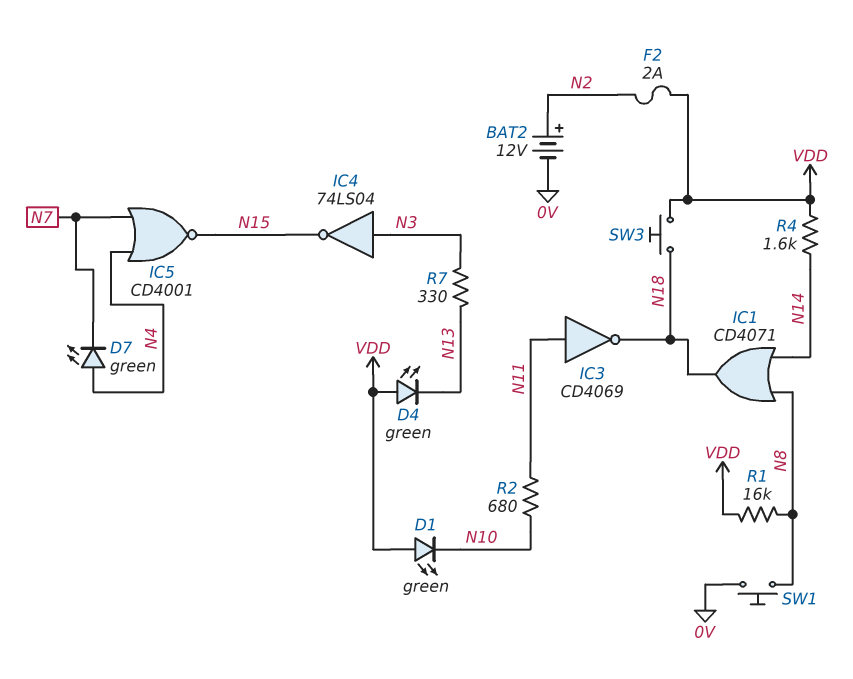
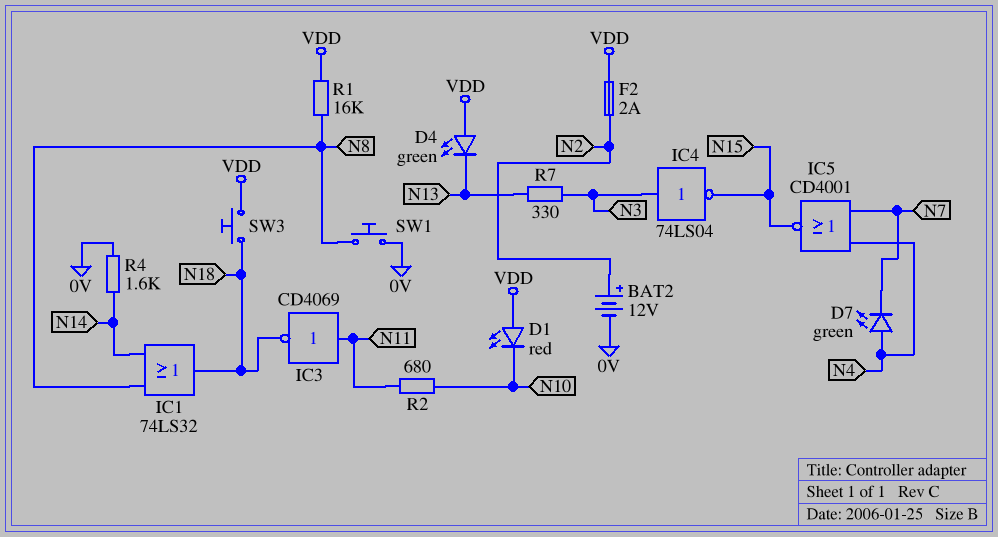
D1: LED green (A VDD, K N10) -> LED red (A VDD, K N10)
IC1: OR CD4071 (in N8, in N14, out N18) -> OR 74LS32 (in N8, in N14, out N18)
R4: 1.6k (N14, VDD) -> 1.6k (0V, N14)

